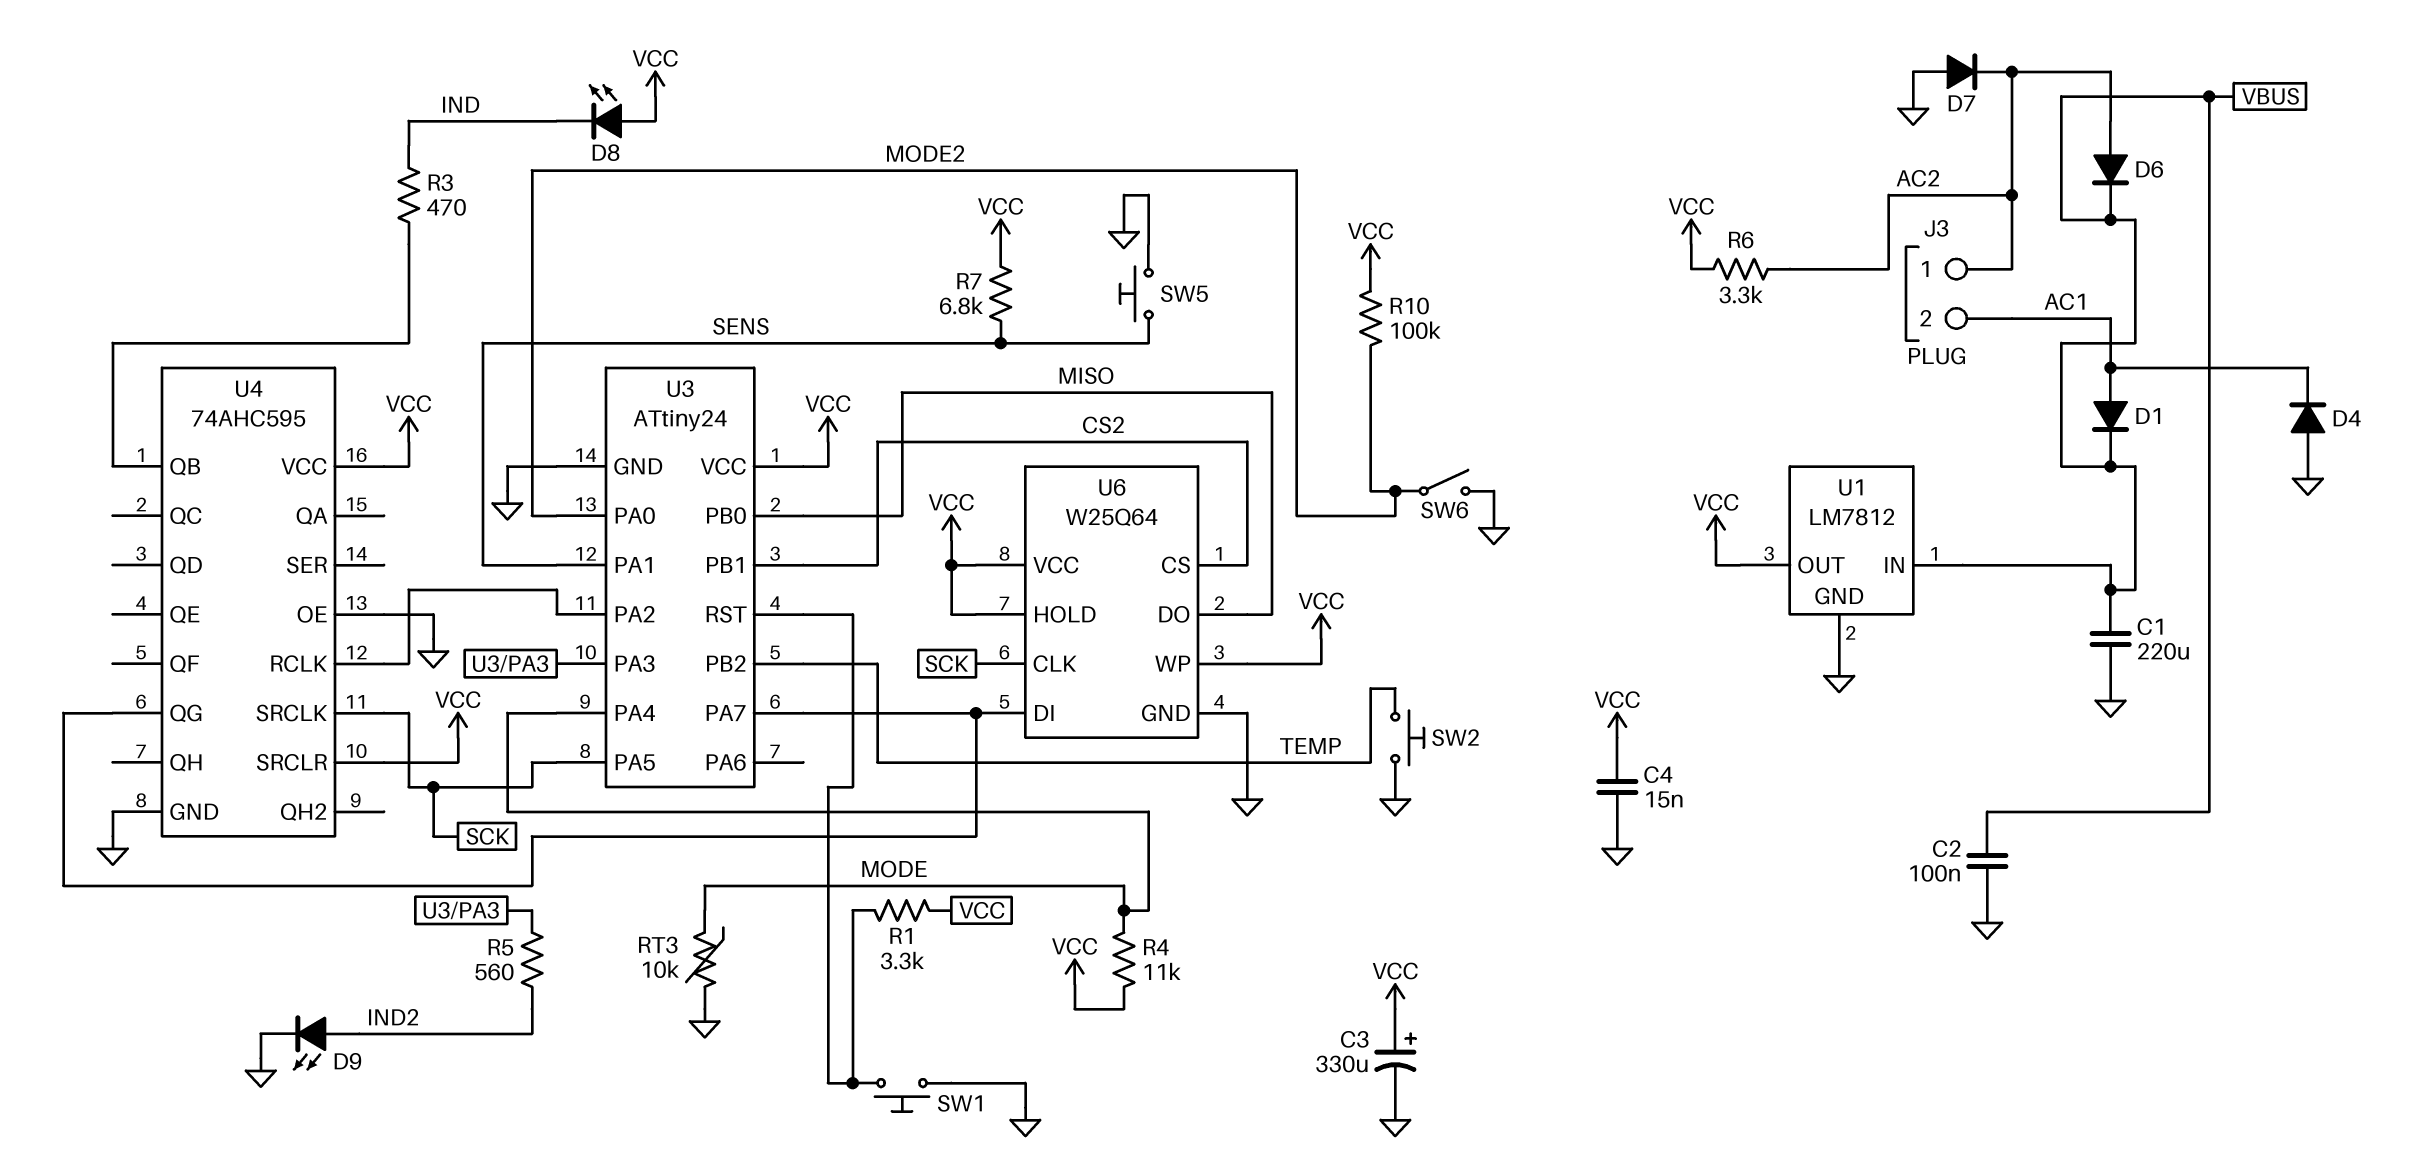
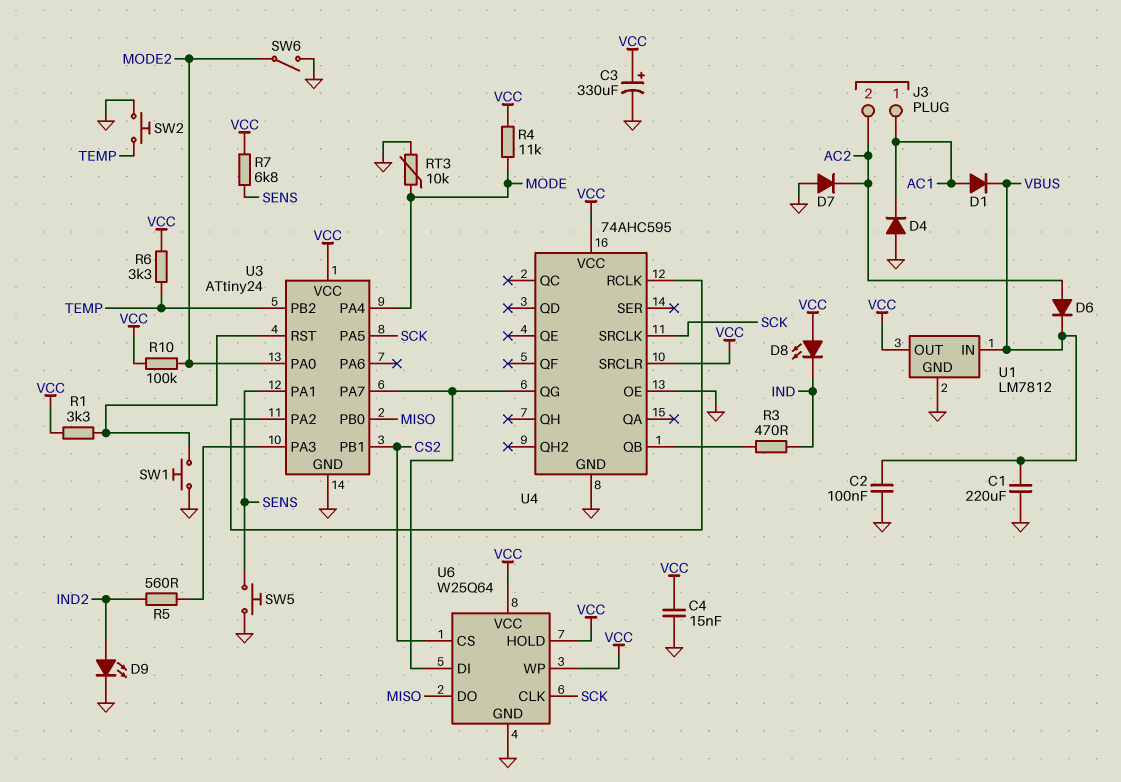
J3 pin 1: AC2 -> AC1
J3 pin 2: AC1 -> AC2
R6: 3.3k (AC2, VCC) -> 3.3k (TEMP, VCC)

